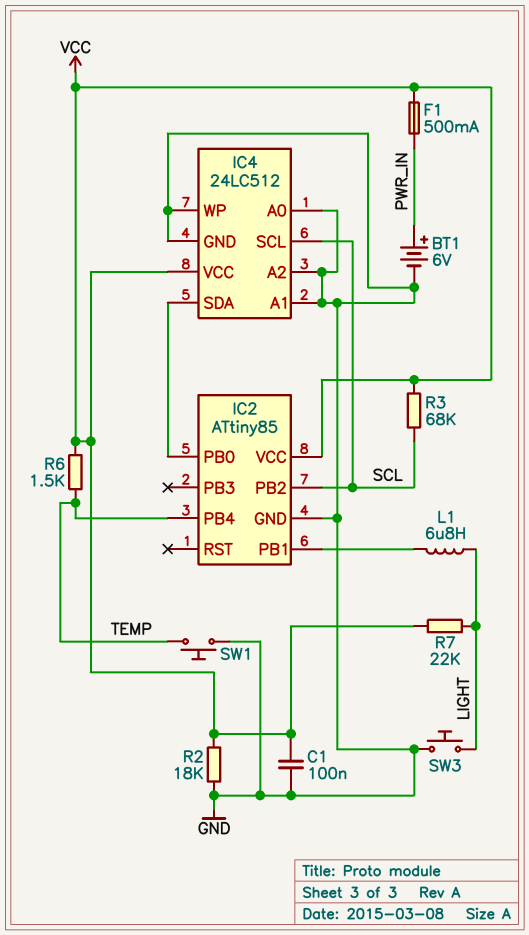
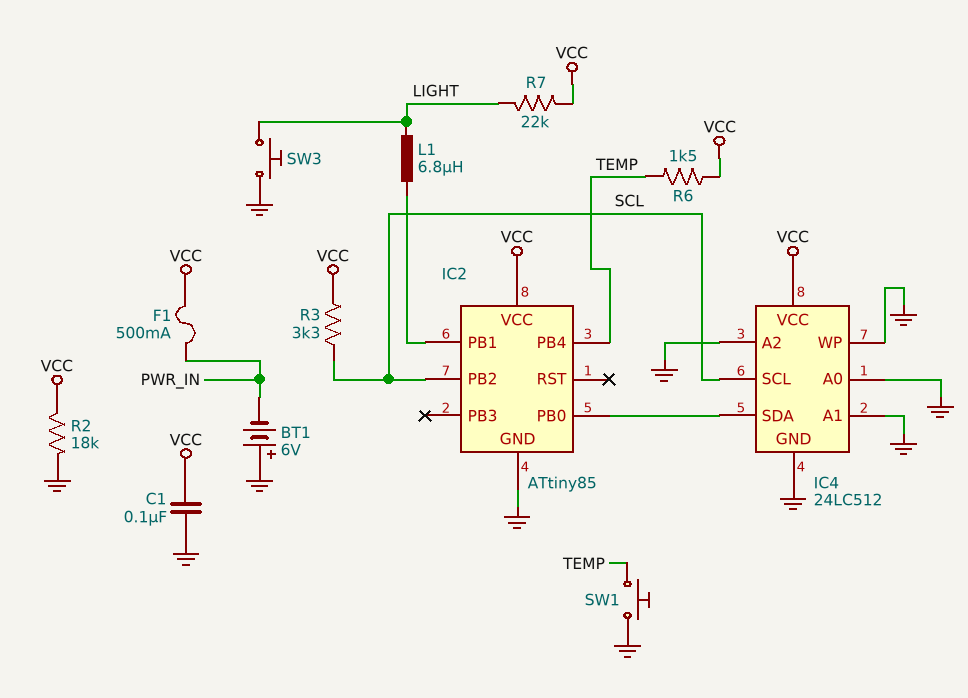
BT1: 6V (plus PWR_IN, minus GND) -> 6V (plus GND, minus PWR_IN)
R3: 68k (SCL, VCC) -> 3.3k (SCL, VCC)

